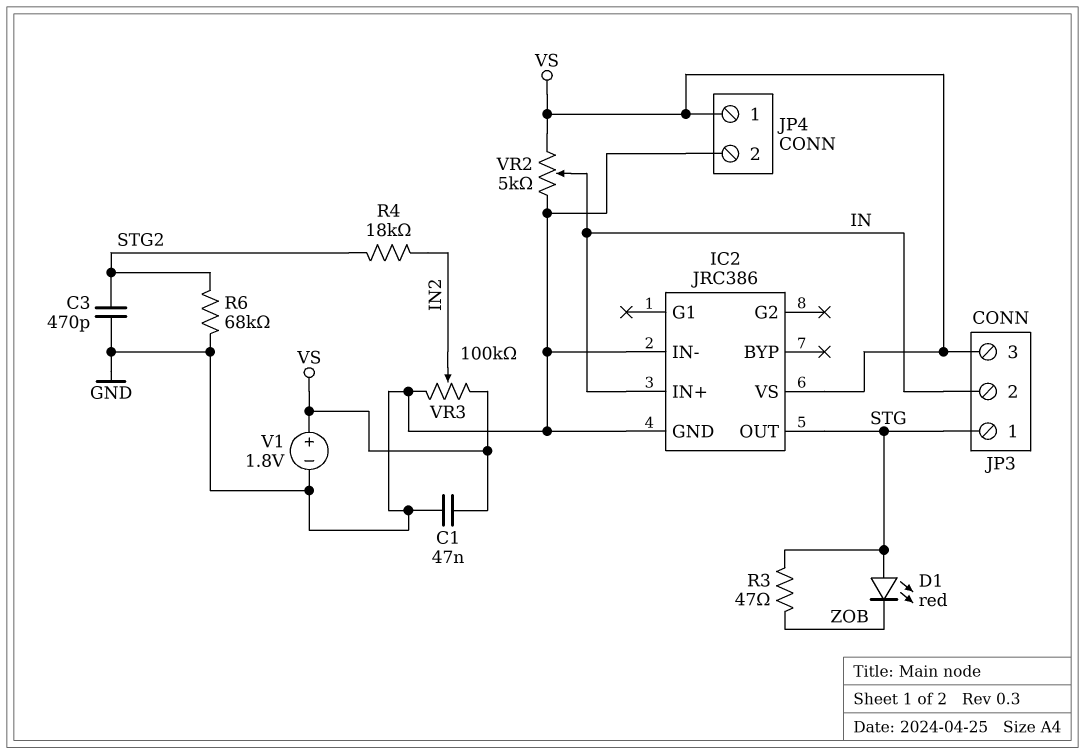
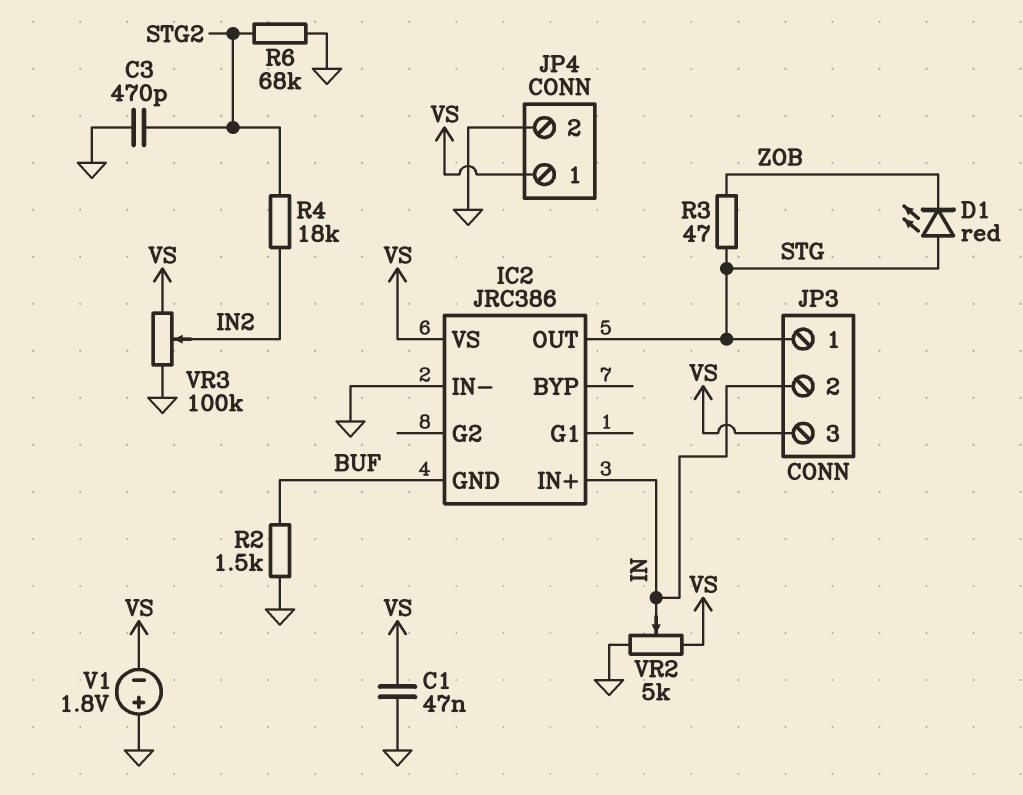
IC2 pin GND: GND -> BUF
R2: none -> 1.5k (BUF, GND)
V1: 1.8V (plus VS, minus GND) -> 1.8V (plus GND, minus VS)

